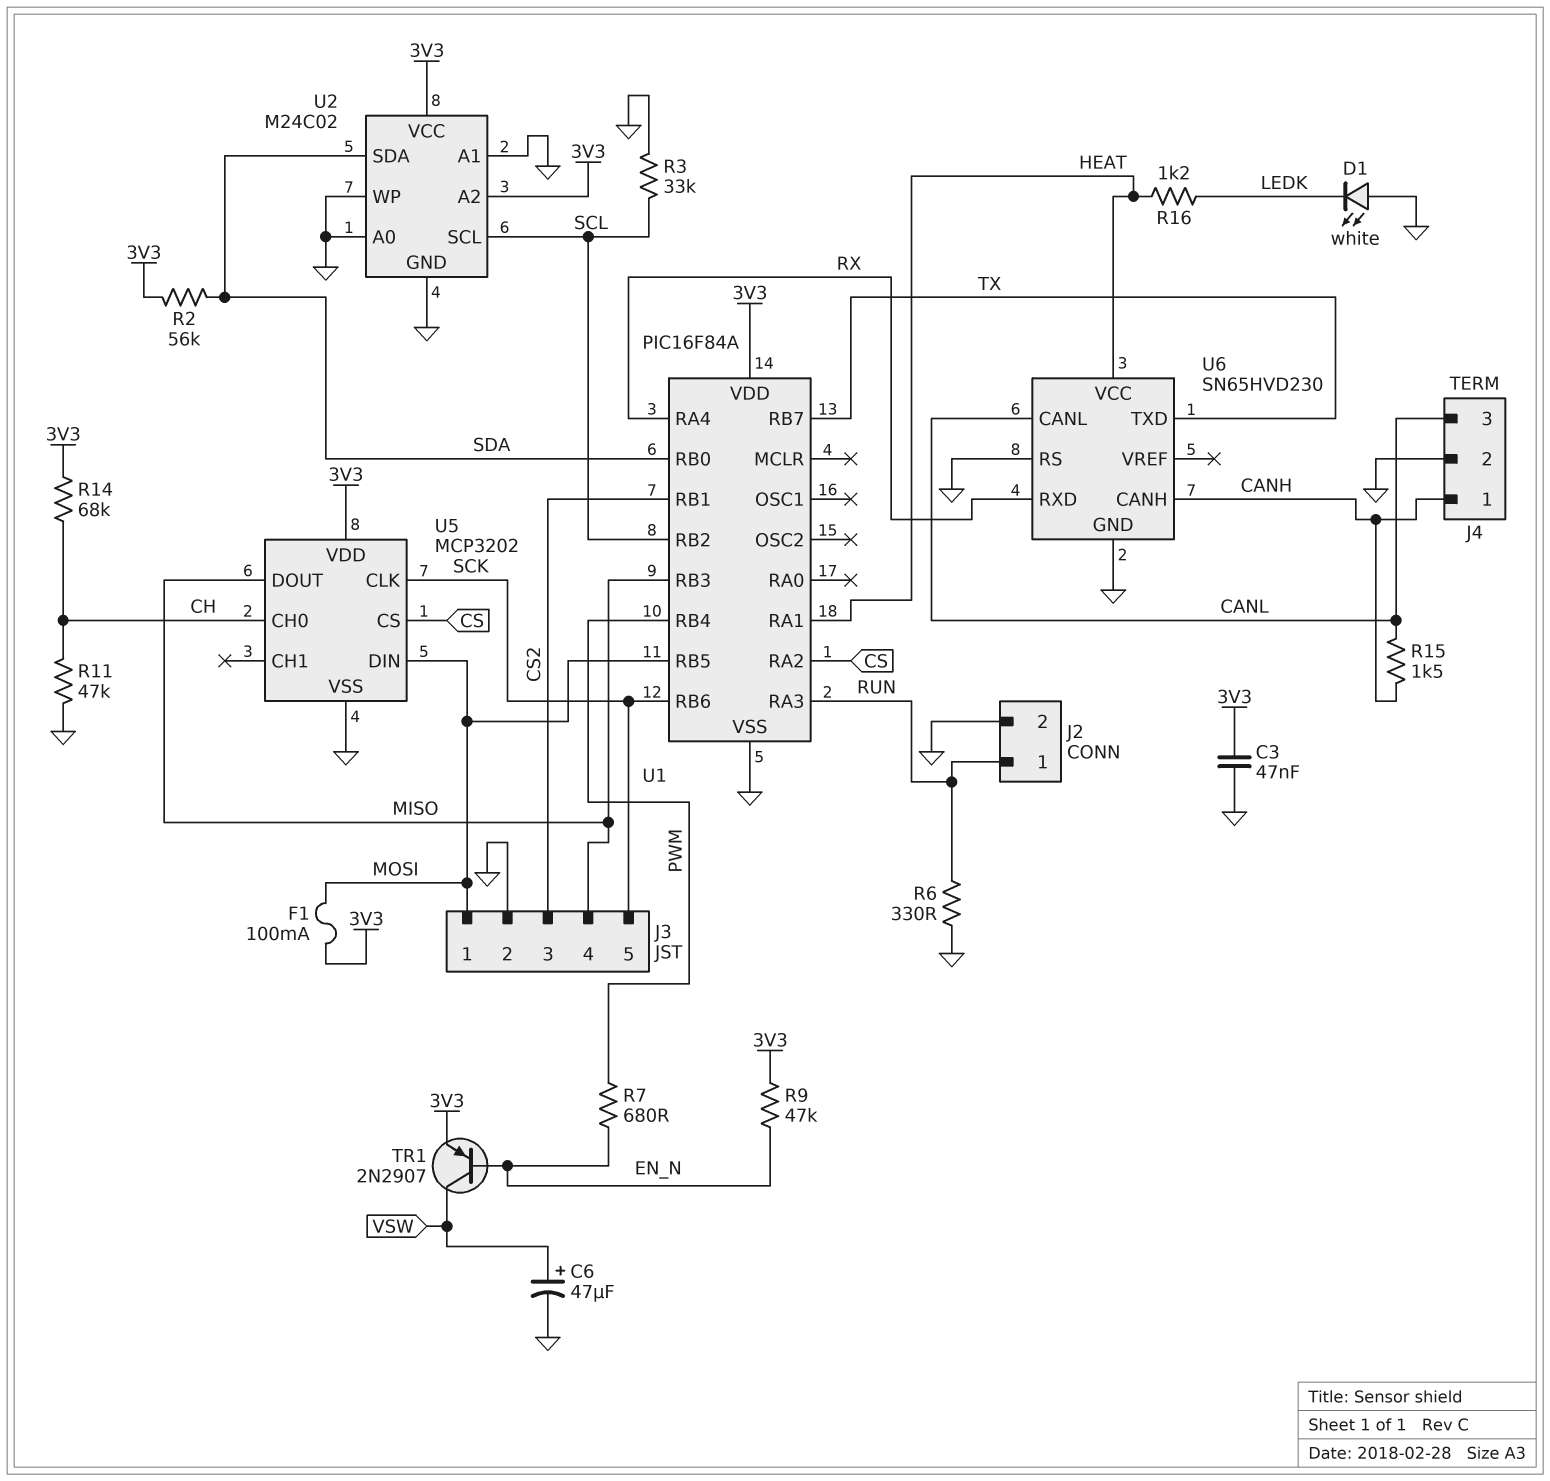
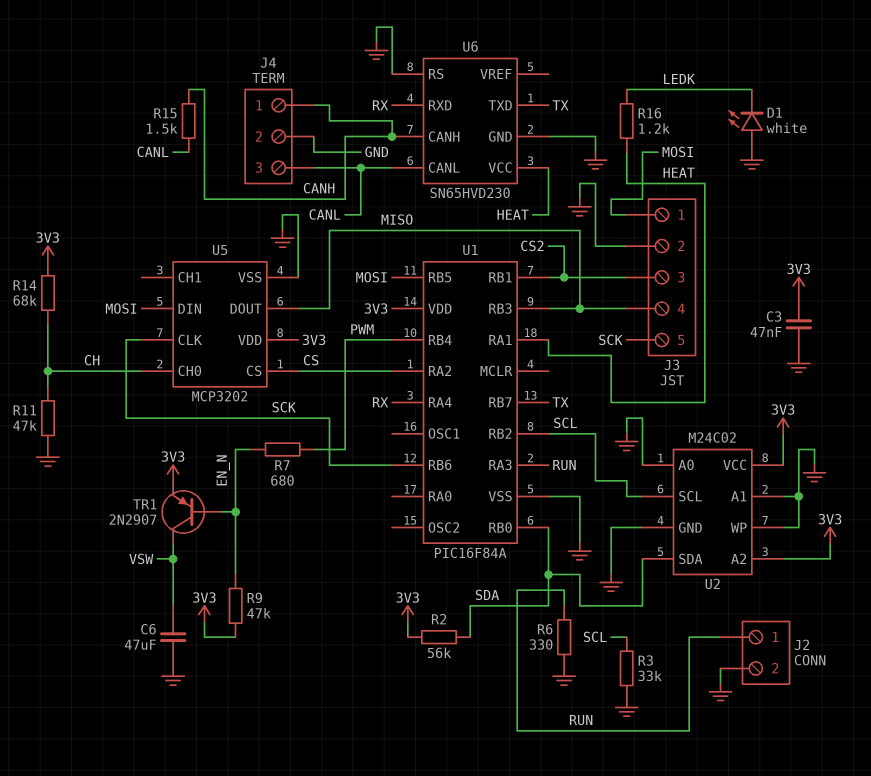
C6: 47uF (plus VSW, minus GND) -> 47uF (GND, VSW)
F1: 100mA (3V3, MOSI) -> none

